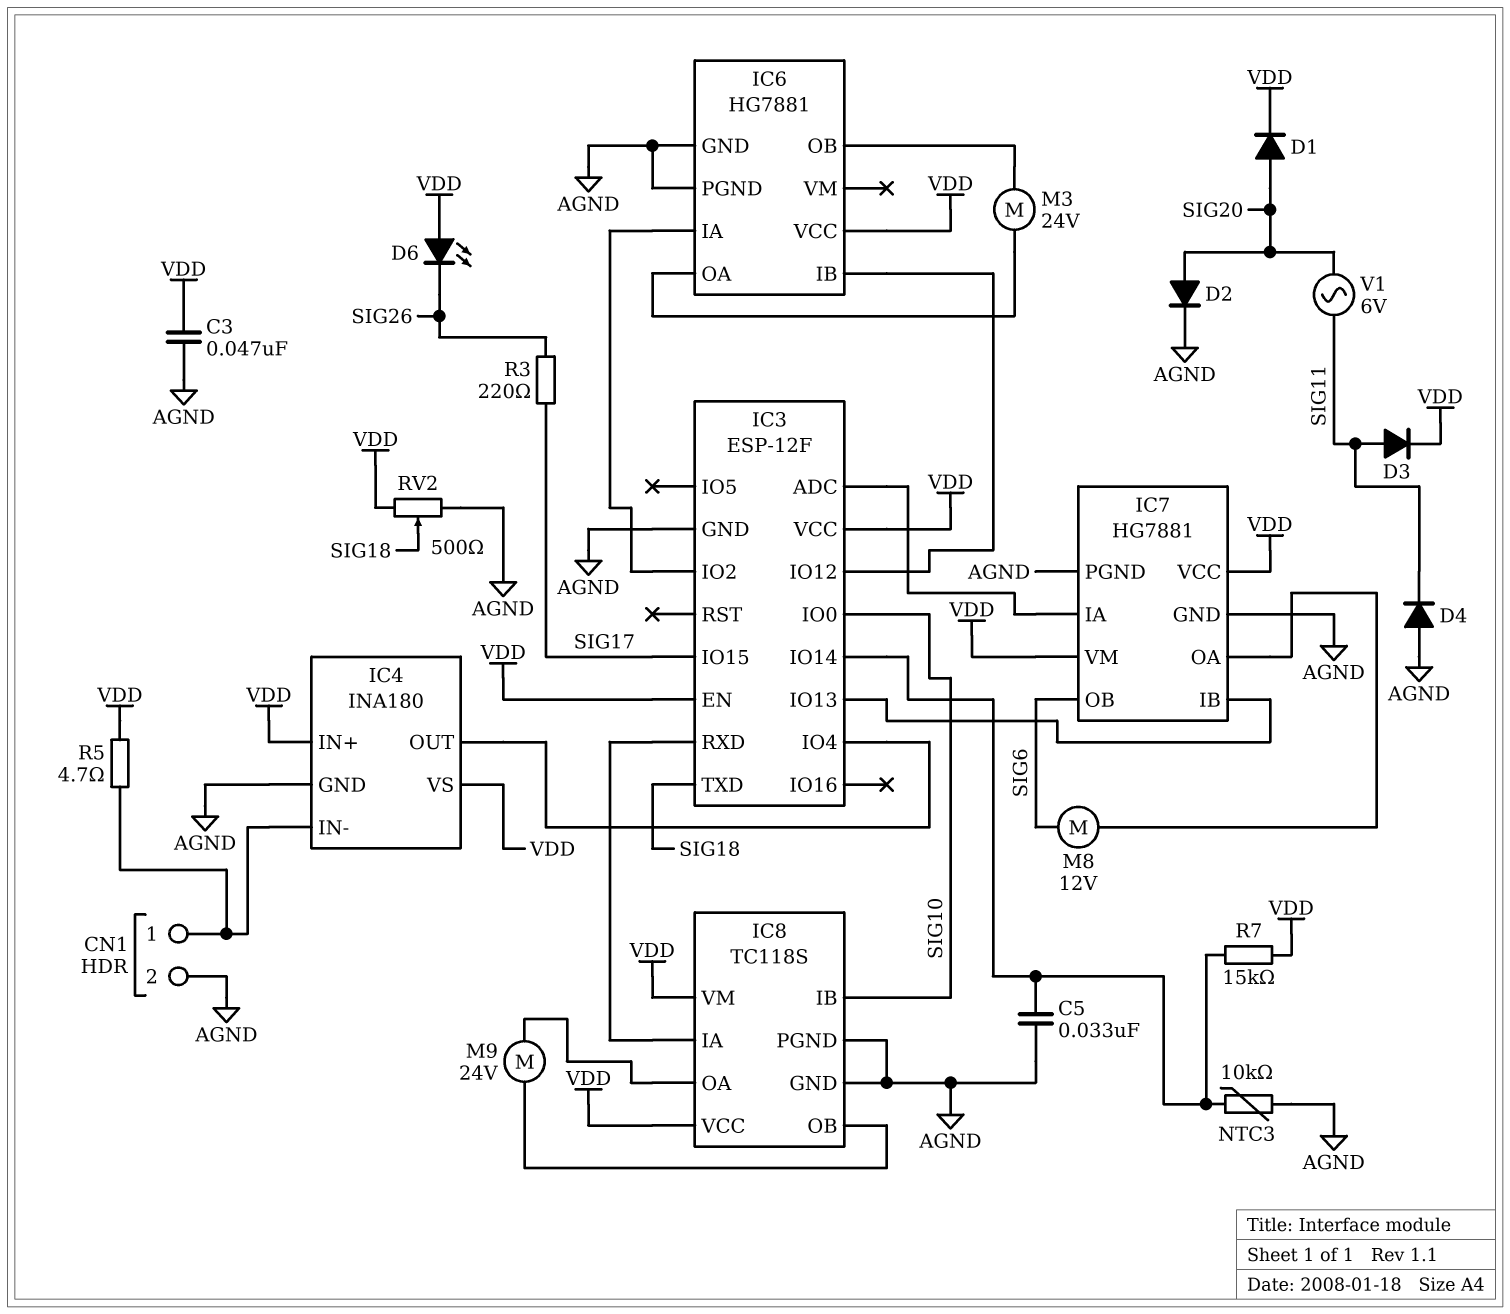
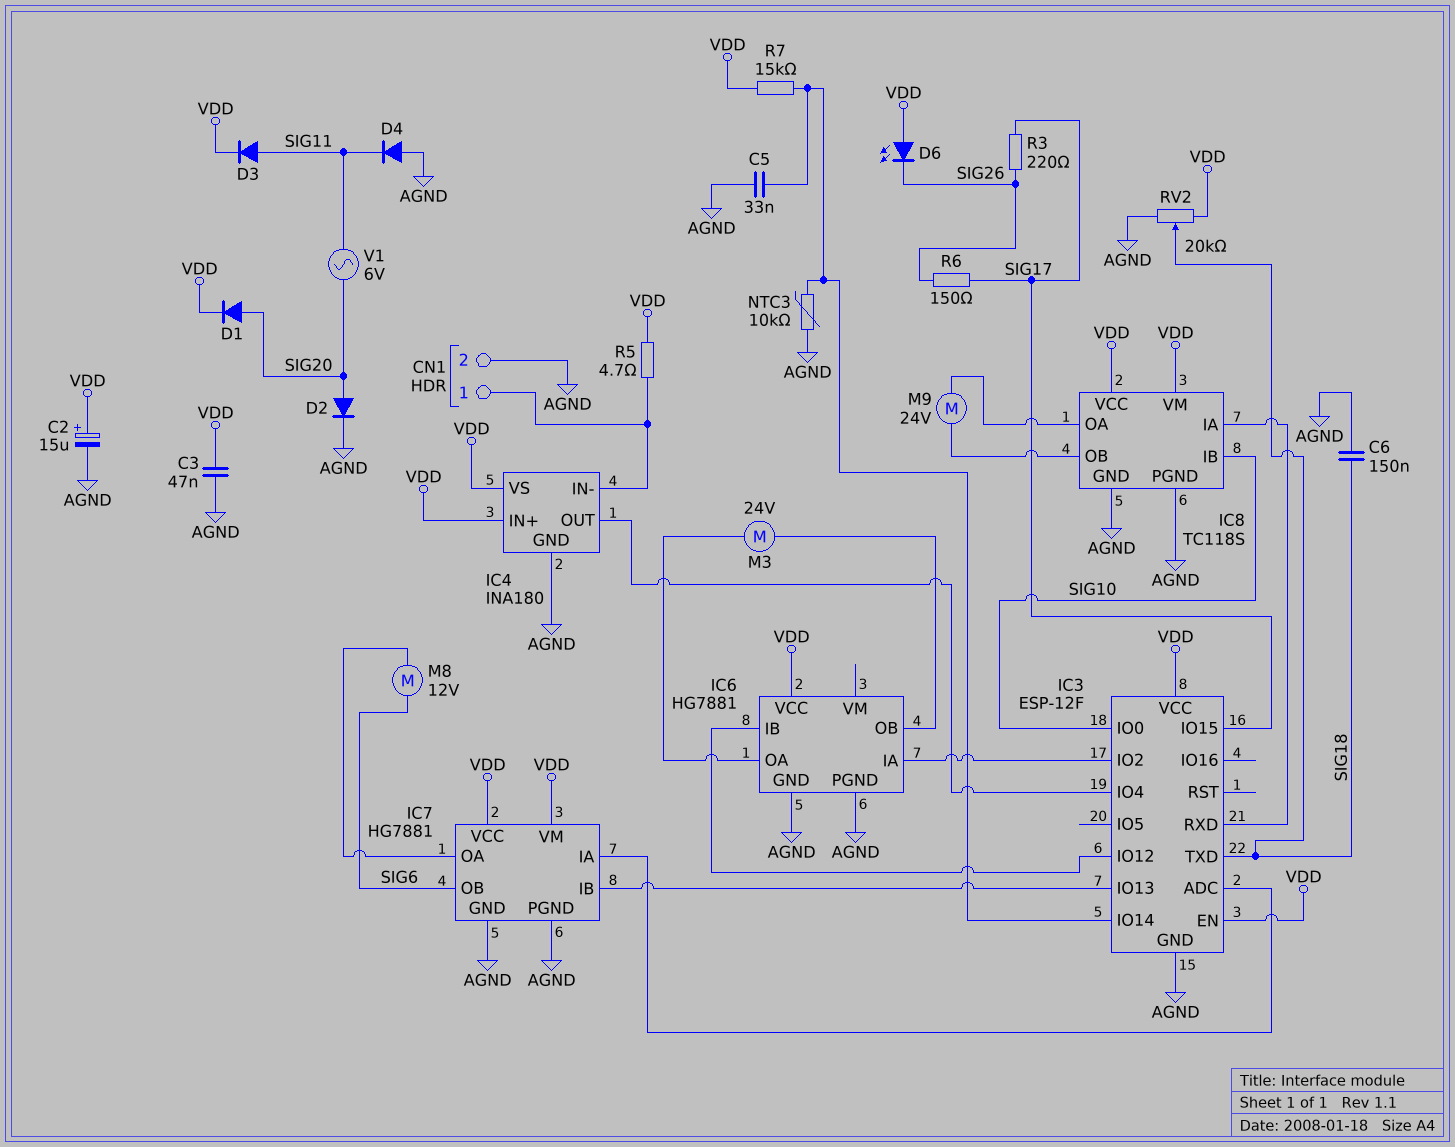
C2: none -> 15uF (plus VDD, minus AGND)
C6: none -> 150nF (AGND, SIG18)
R6: none -> 150 (SIG17, SIG26)
RV2: 500 (AGND, VDD, wiper SIG18) -> 20k (AGND, VDD, wiper SIG18)

